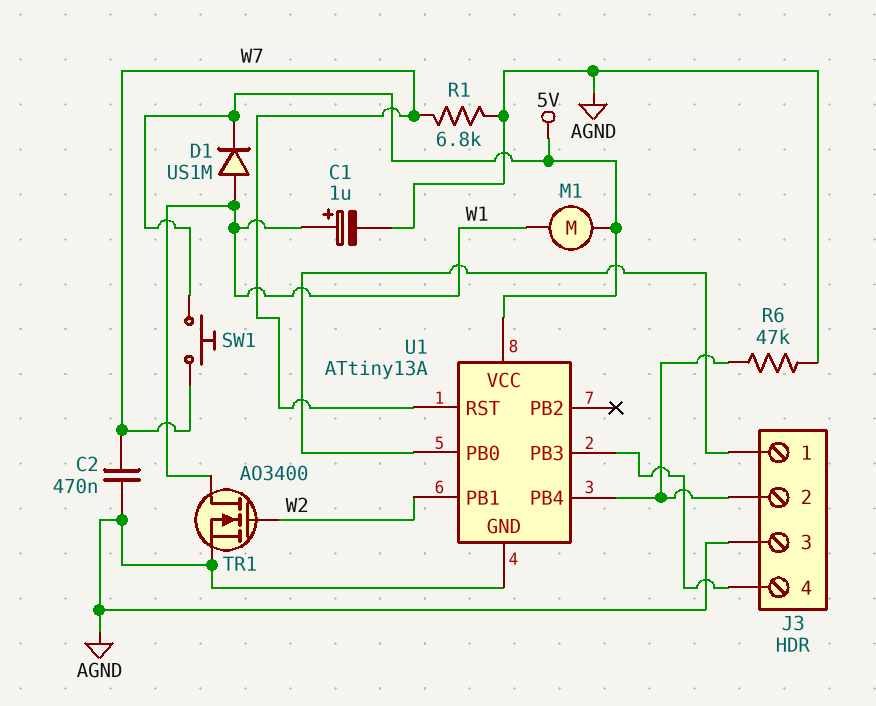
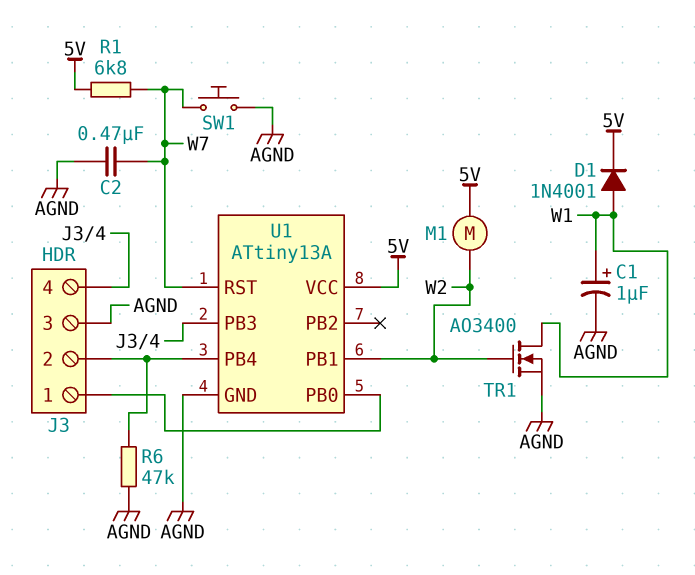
D1: diode US1M (A W1, K 5V) -> diode 1N4001 (A W1, K 5V)
M1: motor (5V, W1) -> motor (5V, W2)
R1: 6.8k (AGND, W7) -> 6.8k (5V, W7)
SW1: button (5V, W7) -> button (AGND, W7)

